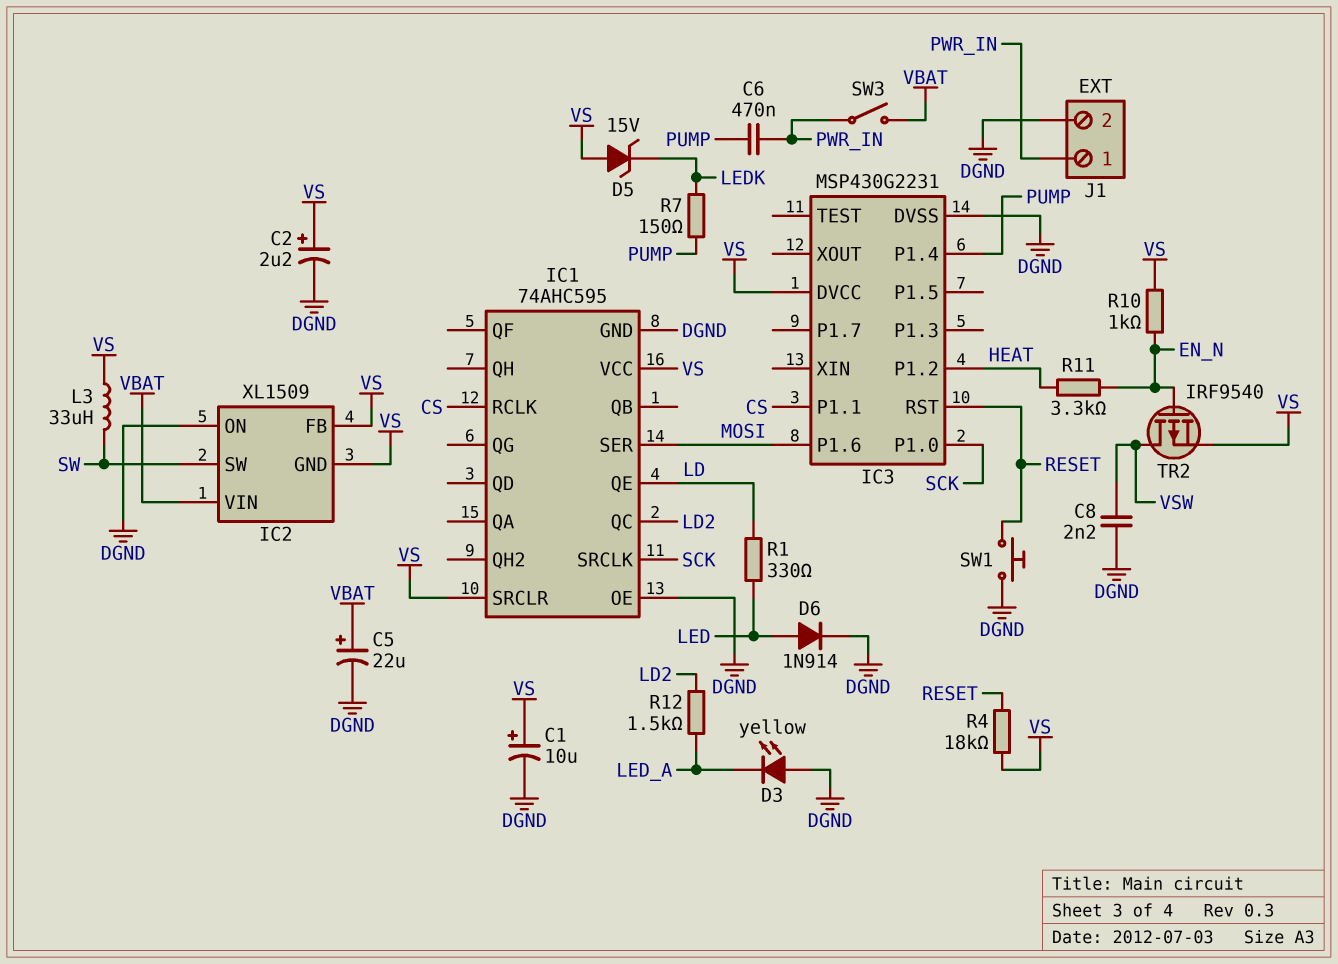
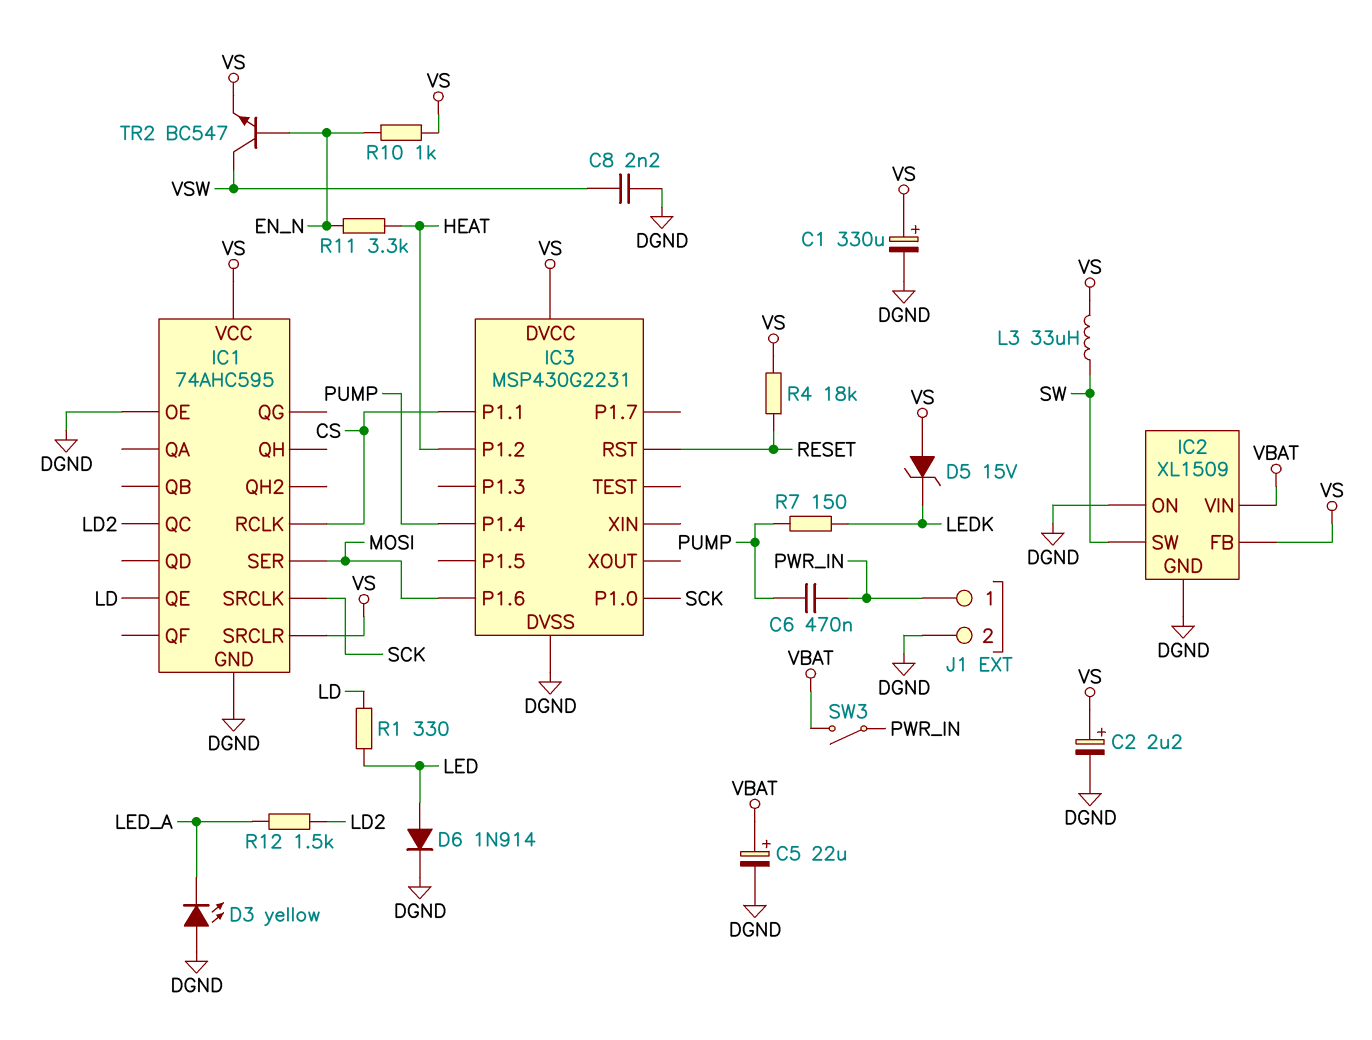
C1: 10uF (plus VS, minus DGND) -> 330uF (plus VS, minus DGND)
IC2 pin GND: VS -> DGND
SW1: button (DGND, RESET) -> none
TR2: PMOS IRF9540 (G EN_N, D VSW, S VS) -> NPN BC547 (B EN_N, C VSW, E VS)

